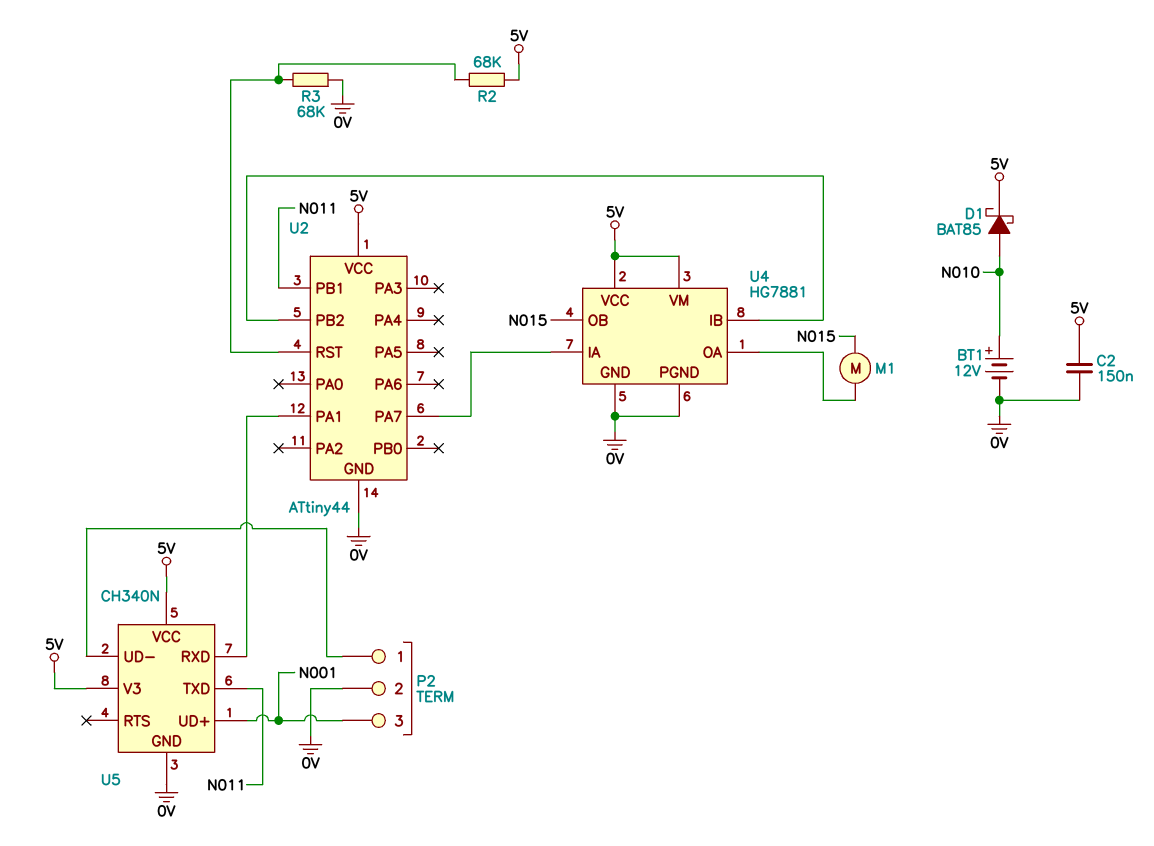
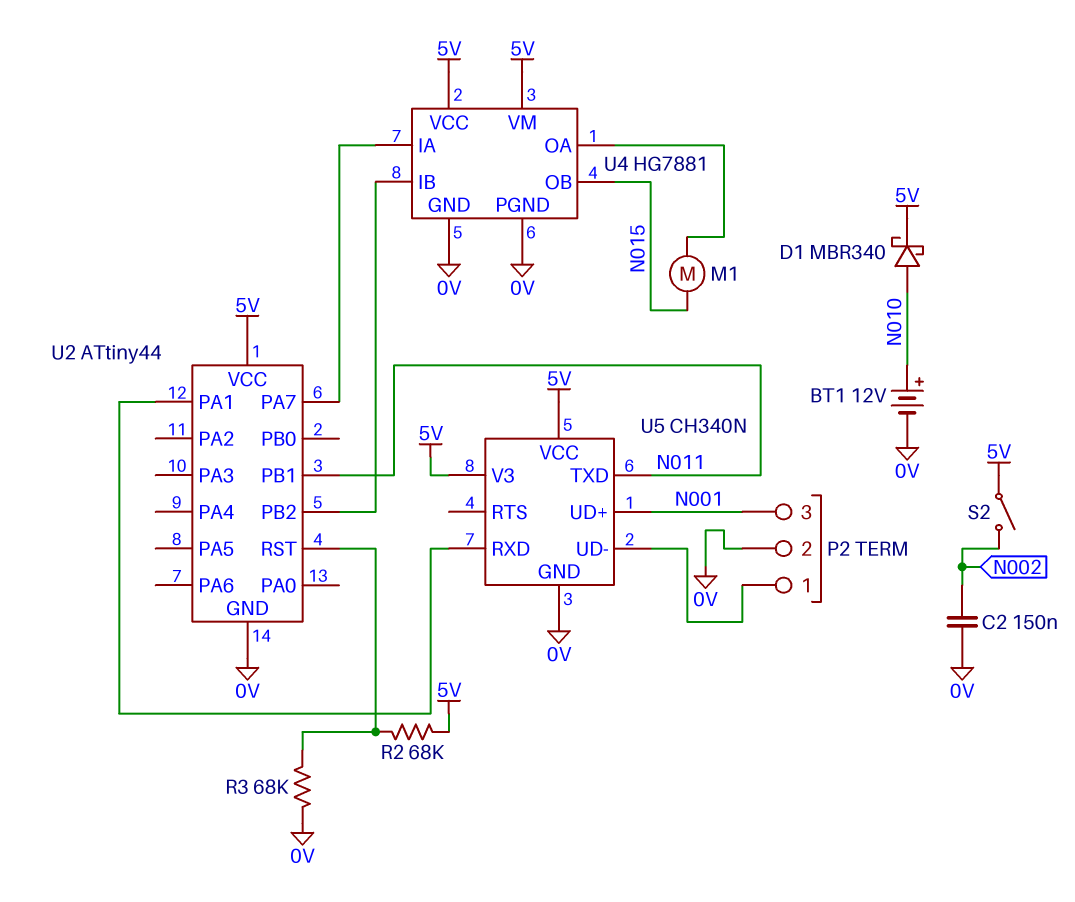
C2: 150nF (0V, 5V) -> 150nF (0V, N002)
D1: schottky BAT85 (A N010, K 5V) -> schottky MBR340 (A N010, K 5V)
S2: none -> switch (5V, N002)

